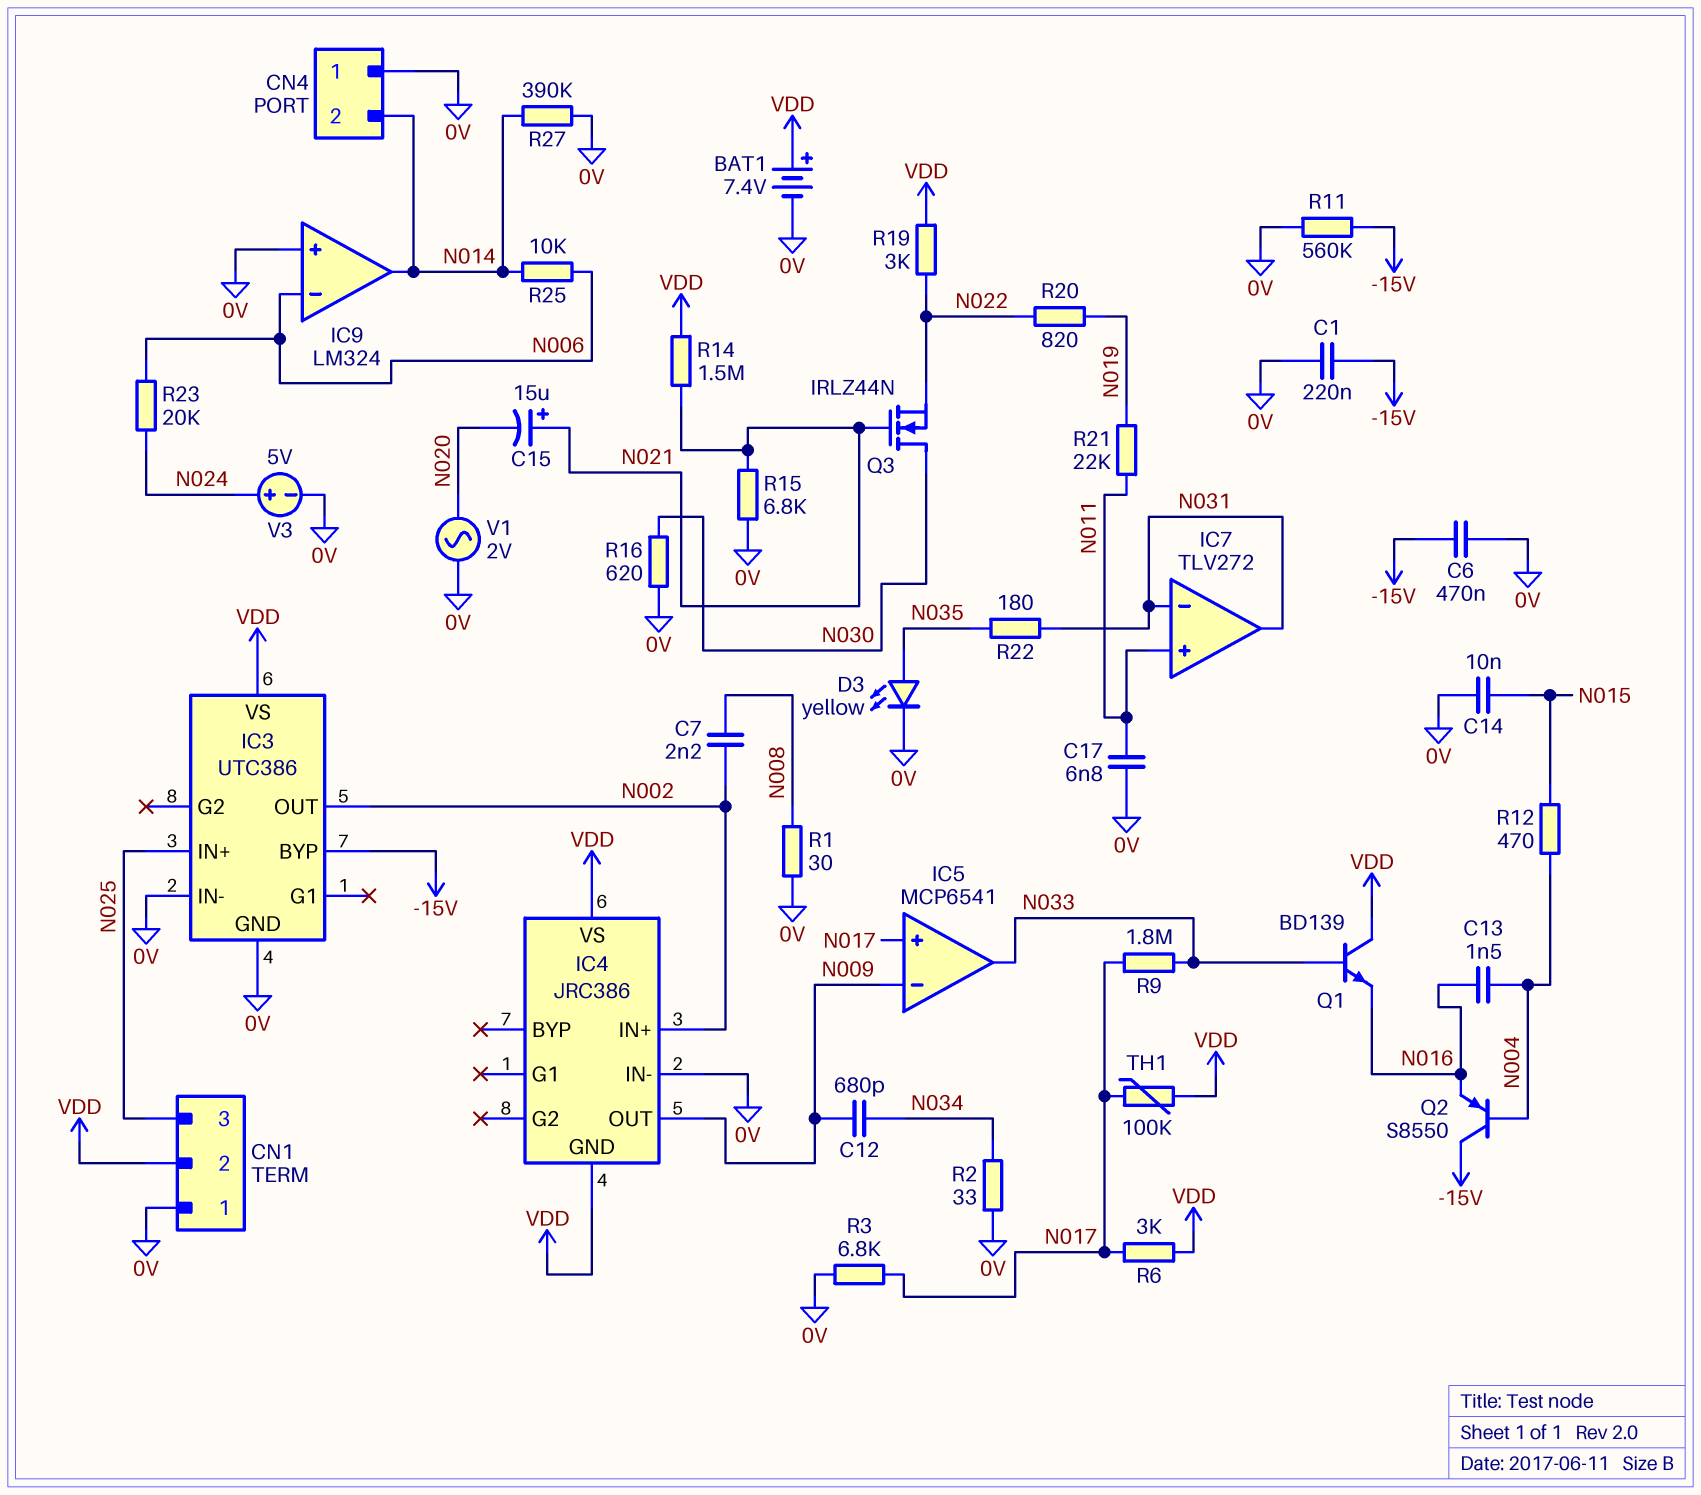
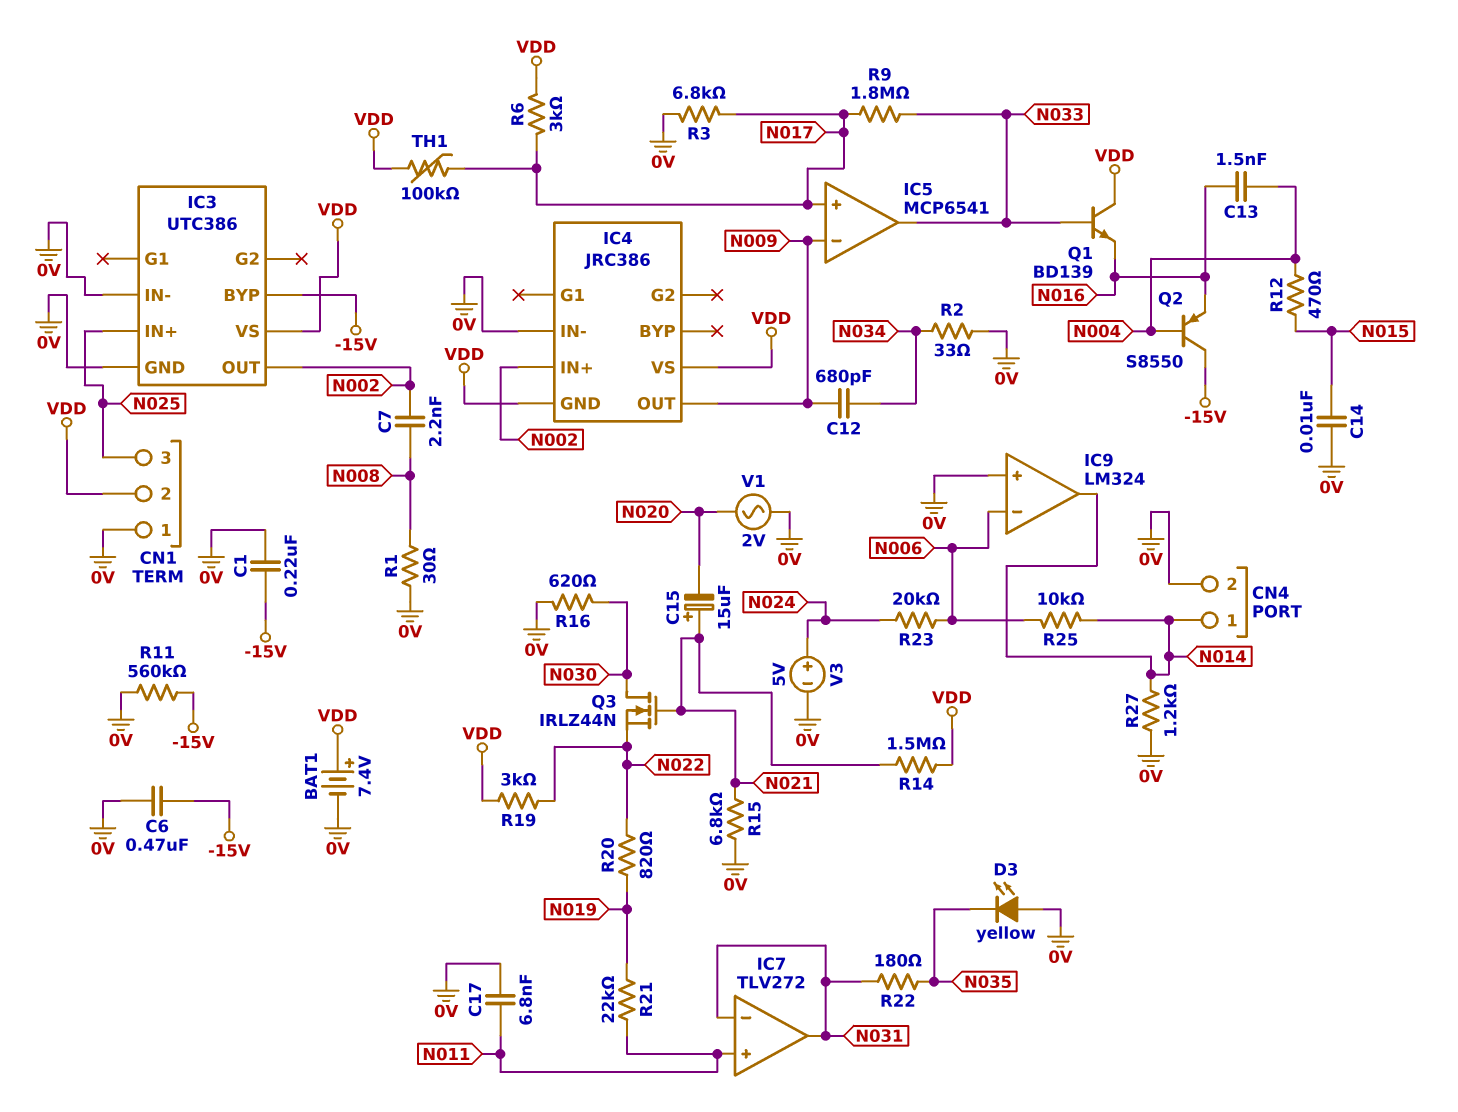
CN4 pin 1: 0V -> N014
CN4 pin 2: N014 -> 0V
D3: LED yellow (A N035, K 0V) -> LED yellow (A 0V, K N035)
R27: 390k (0V, N014) -> 1.2k (0V, N014)

